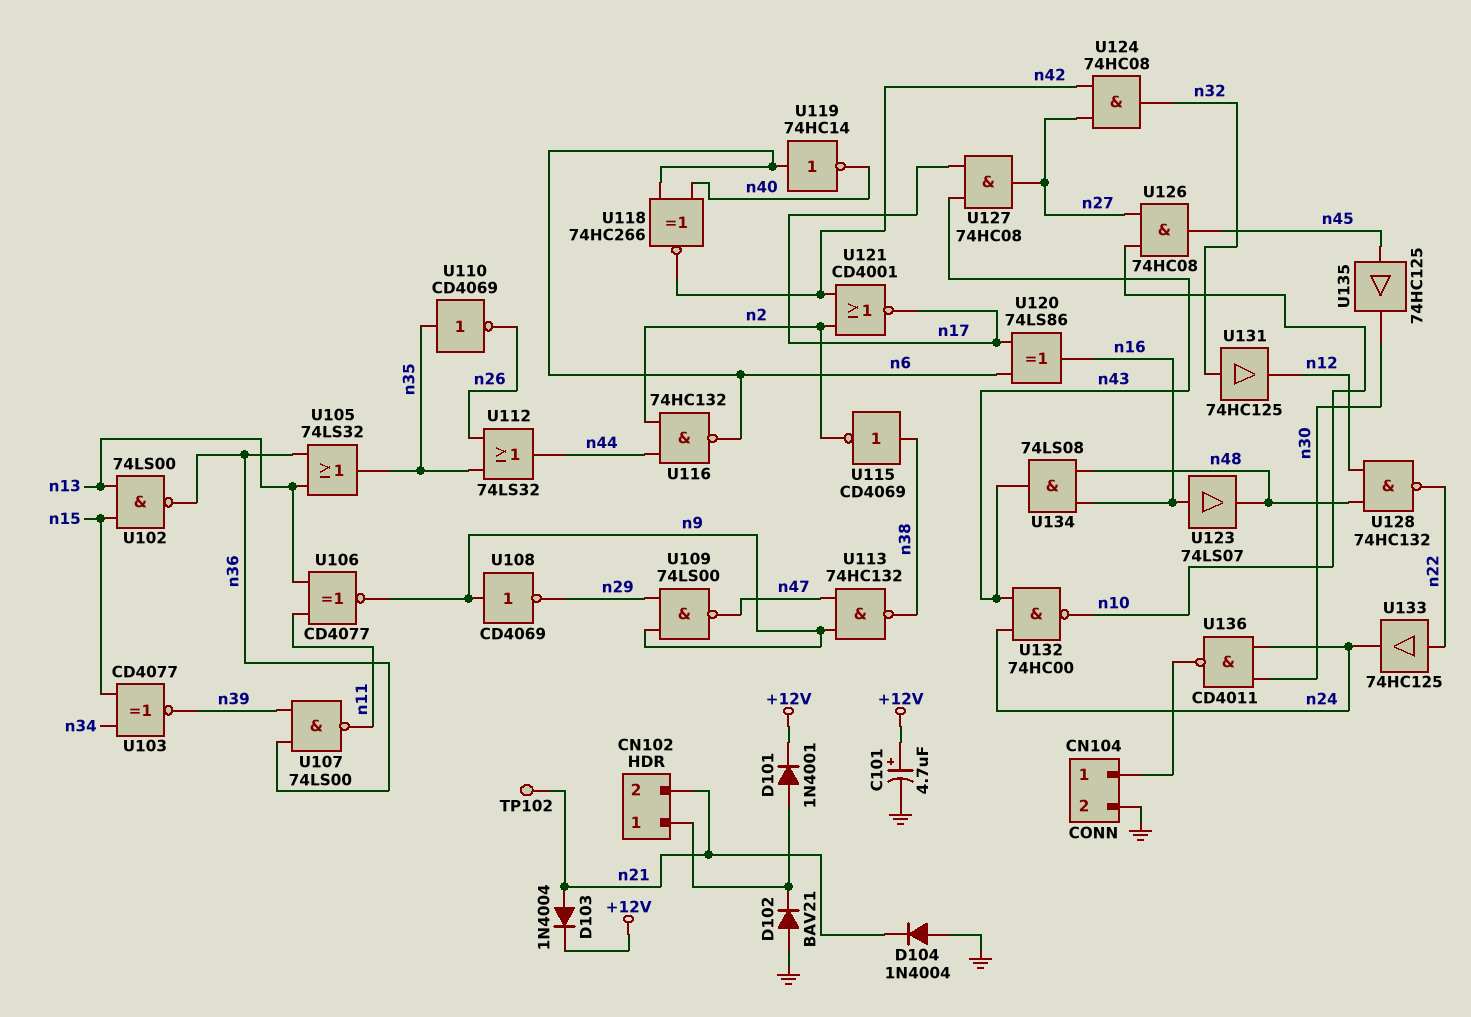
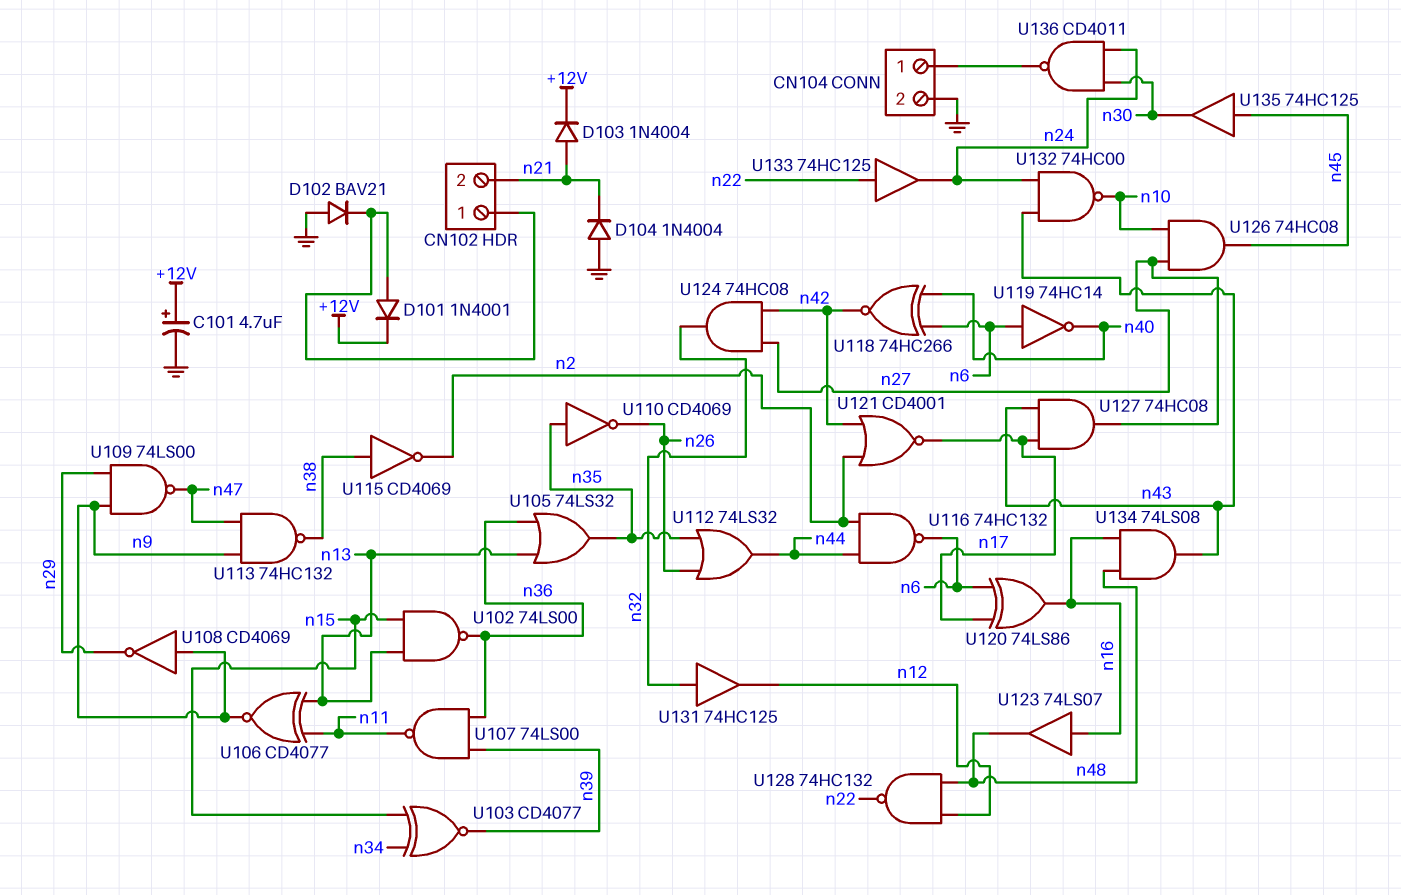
TP102: test point (n21) -> none

